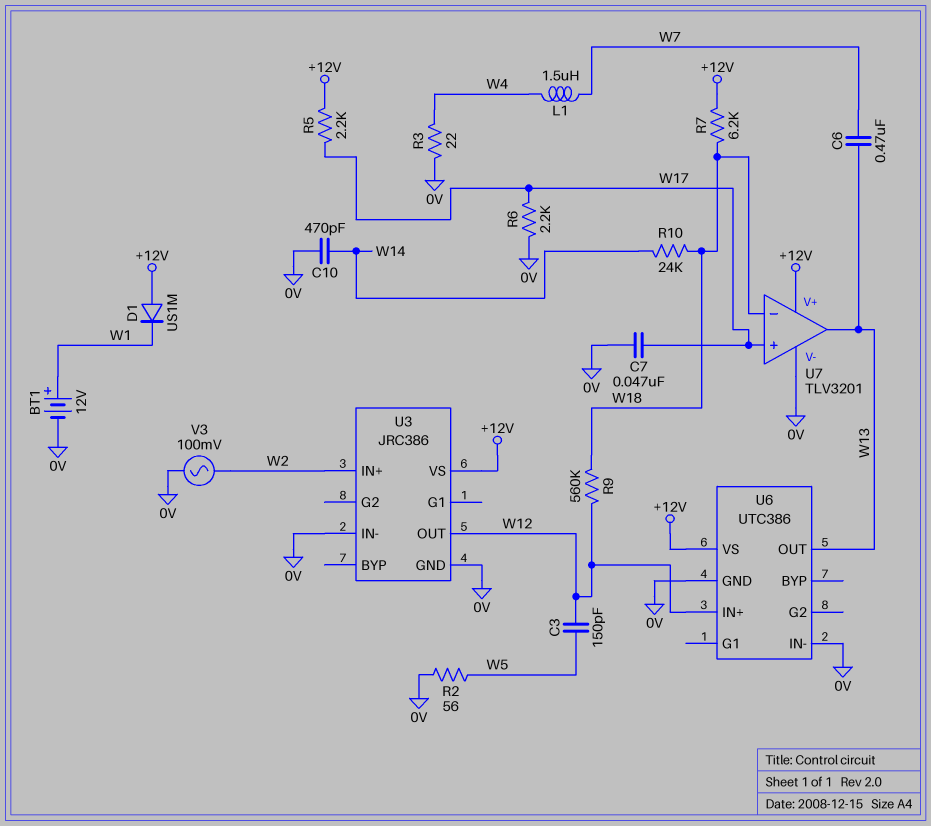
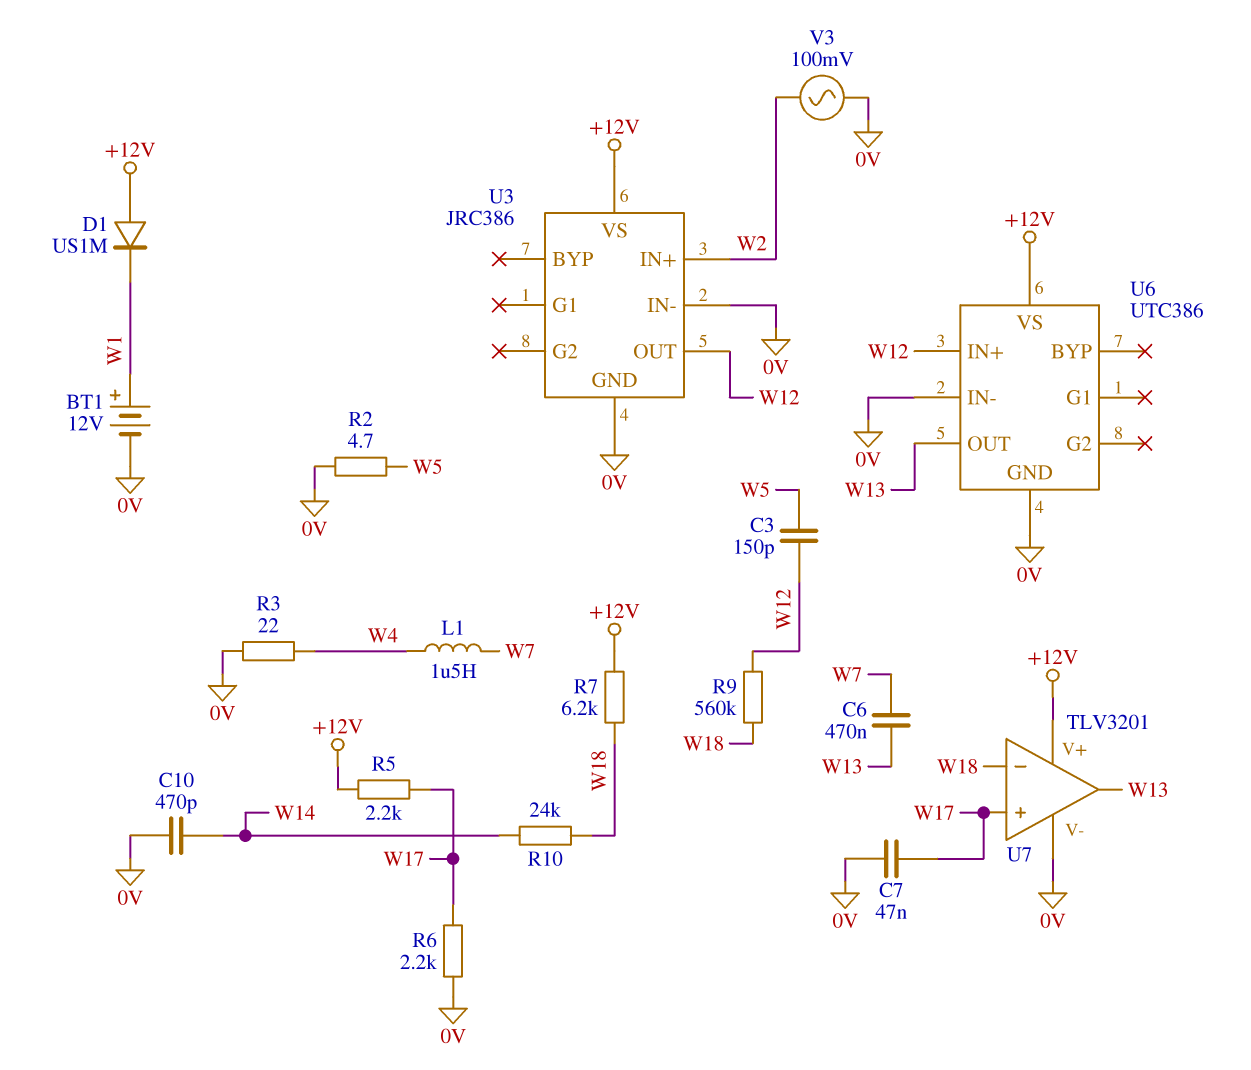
R2: 56 (0V, W5) -> 4.7 (0V, W5)

